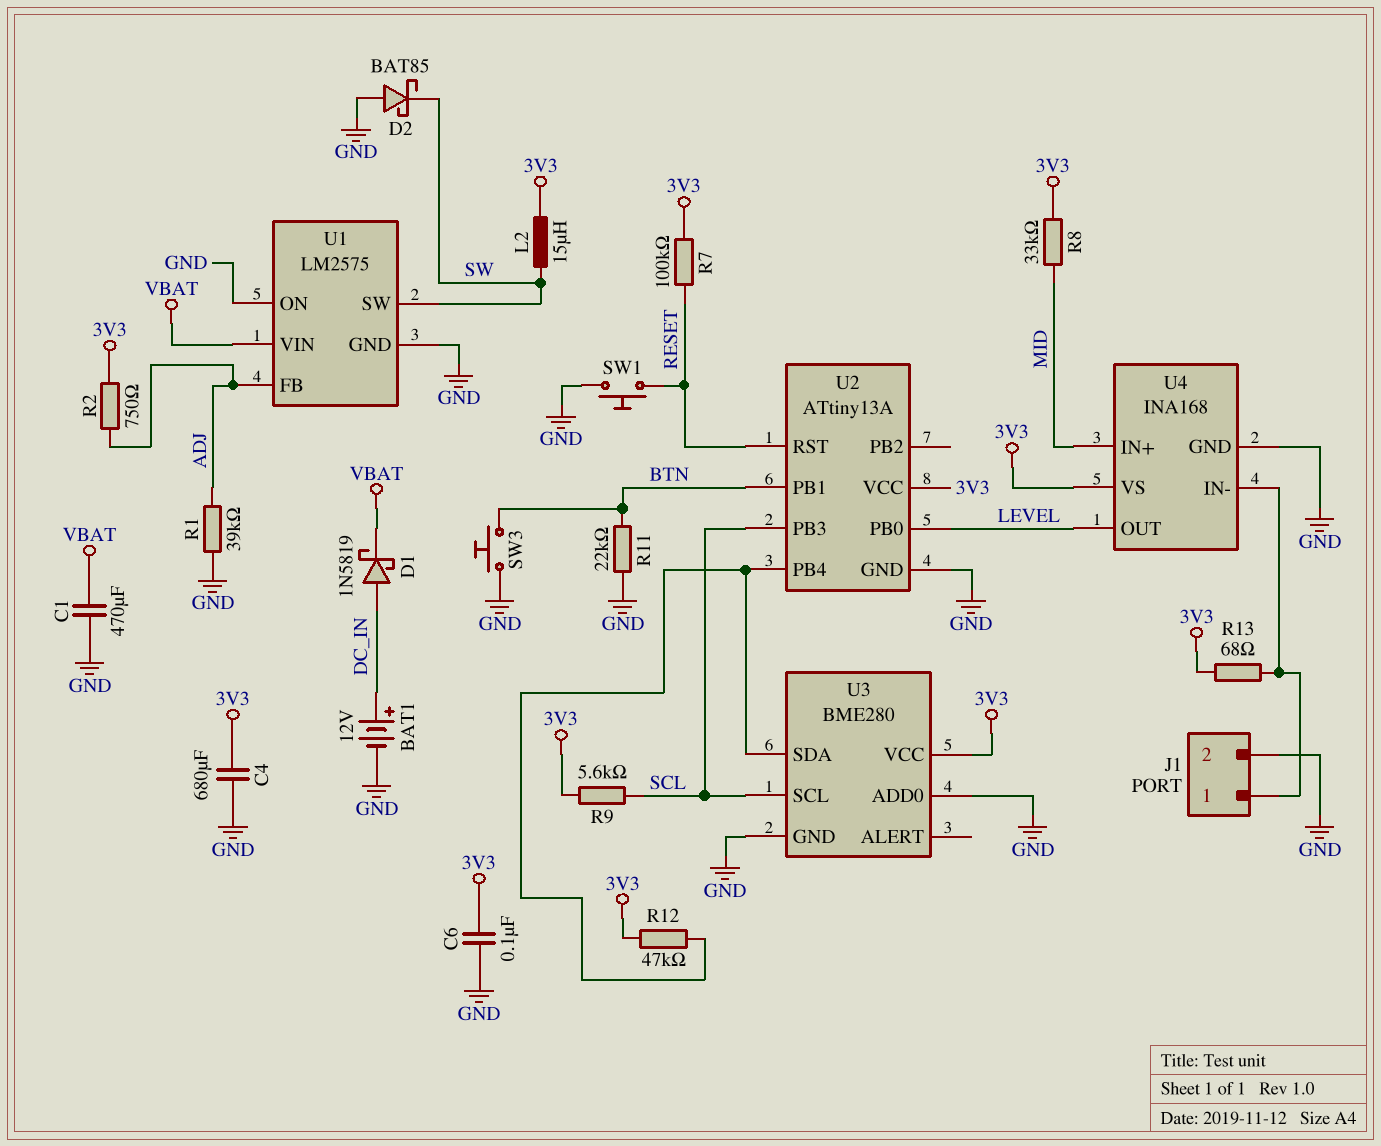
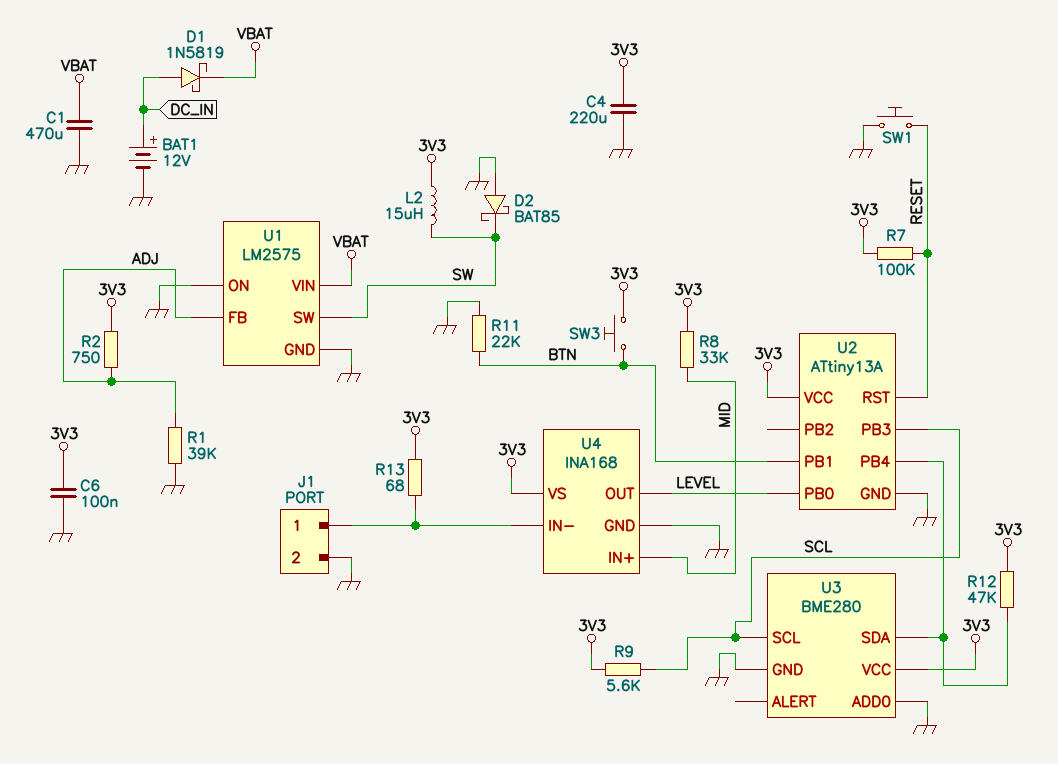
C4: 680uF (3V3, GND) -> 220uF (3V3, GND)
SW3: button (BTN, GND) -> button (3V3, BTN)

